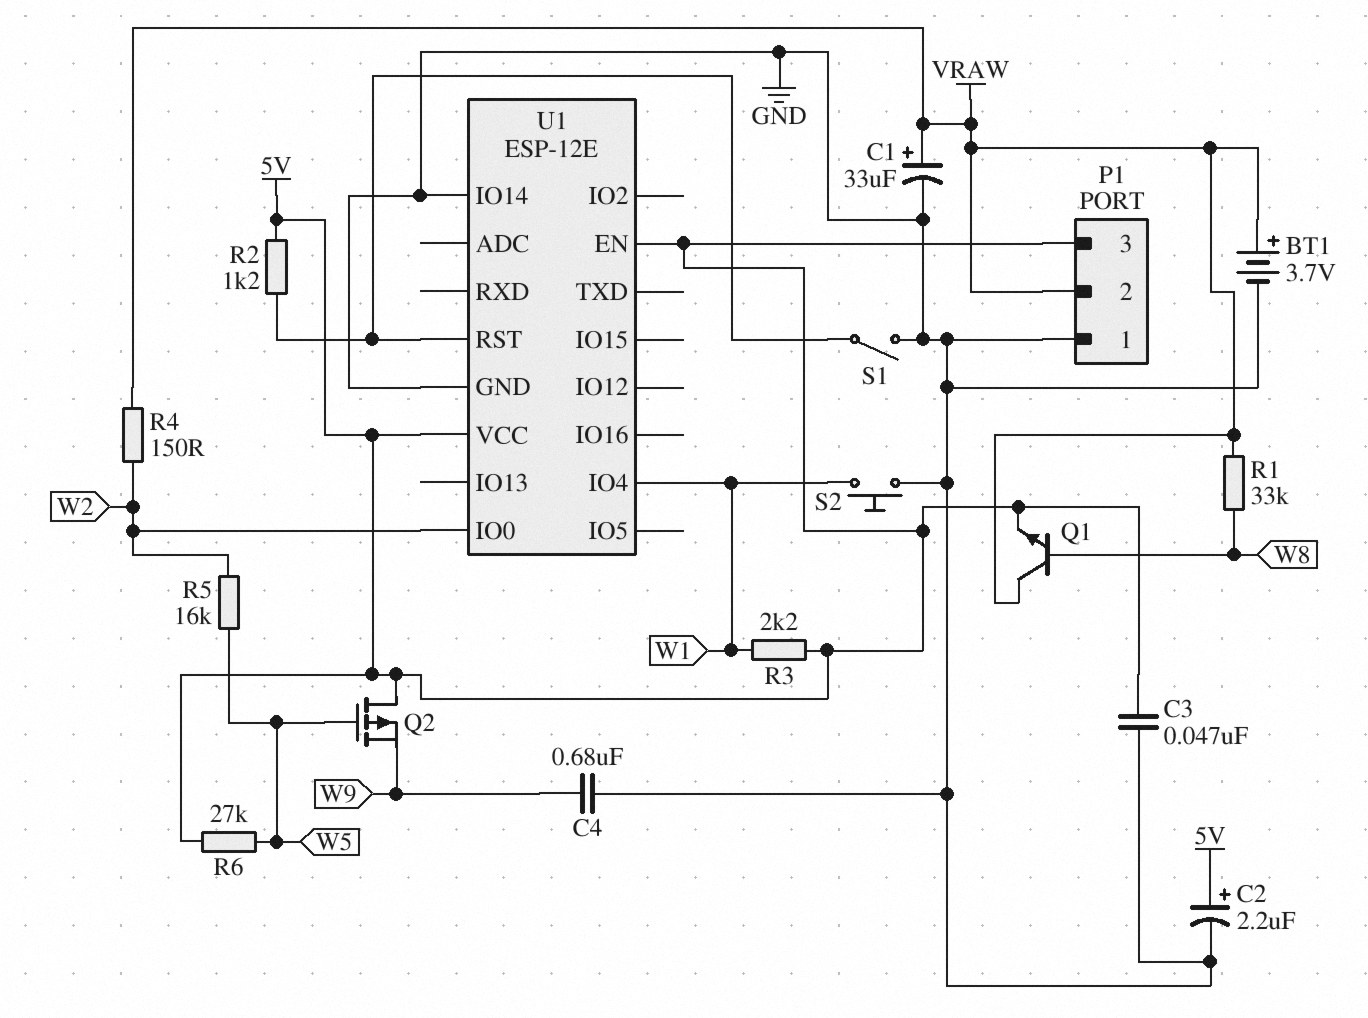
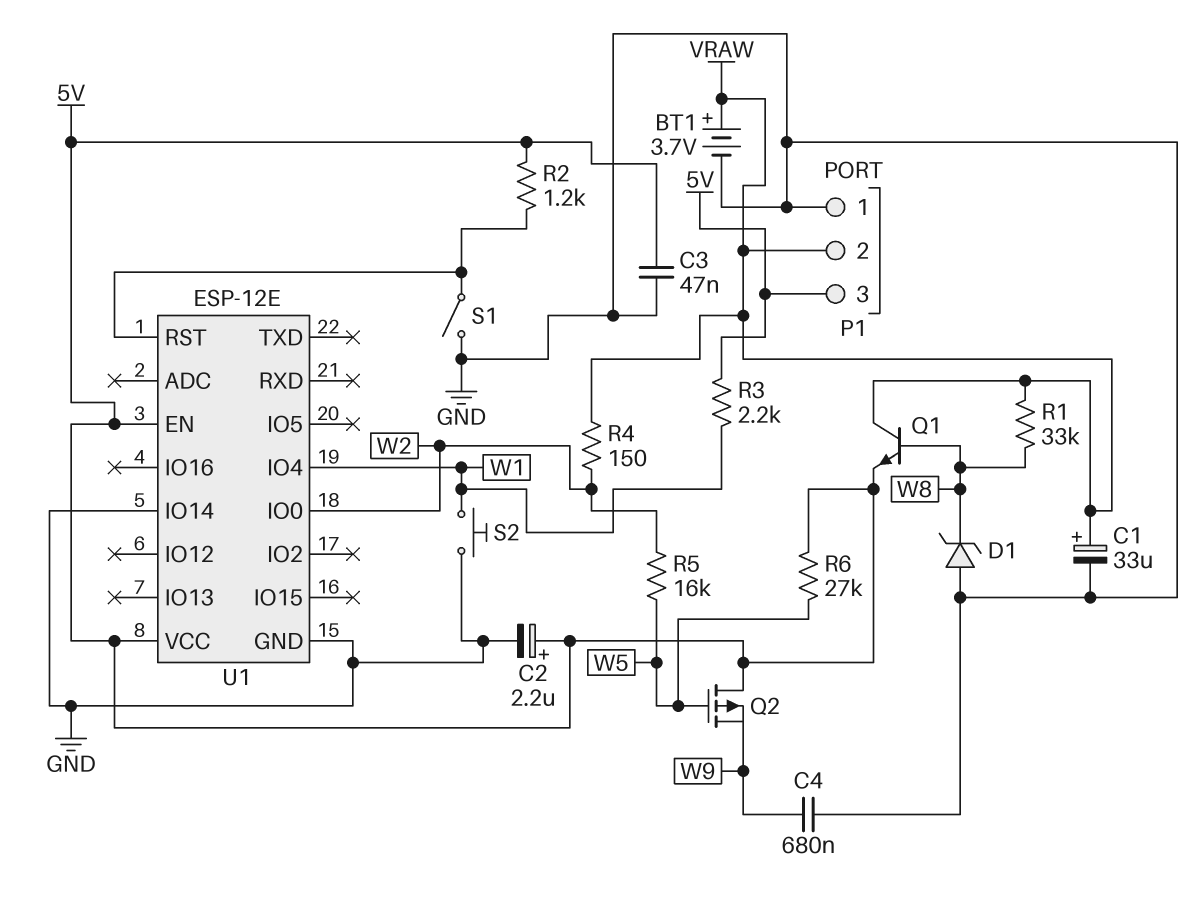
D1: none -> zener (A GND, K W8)

